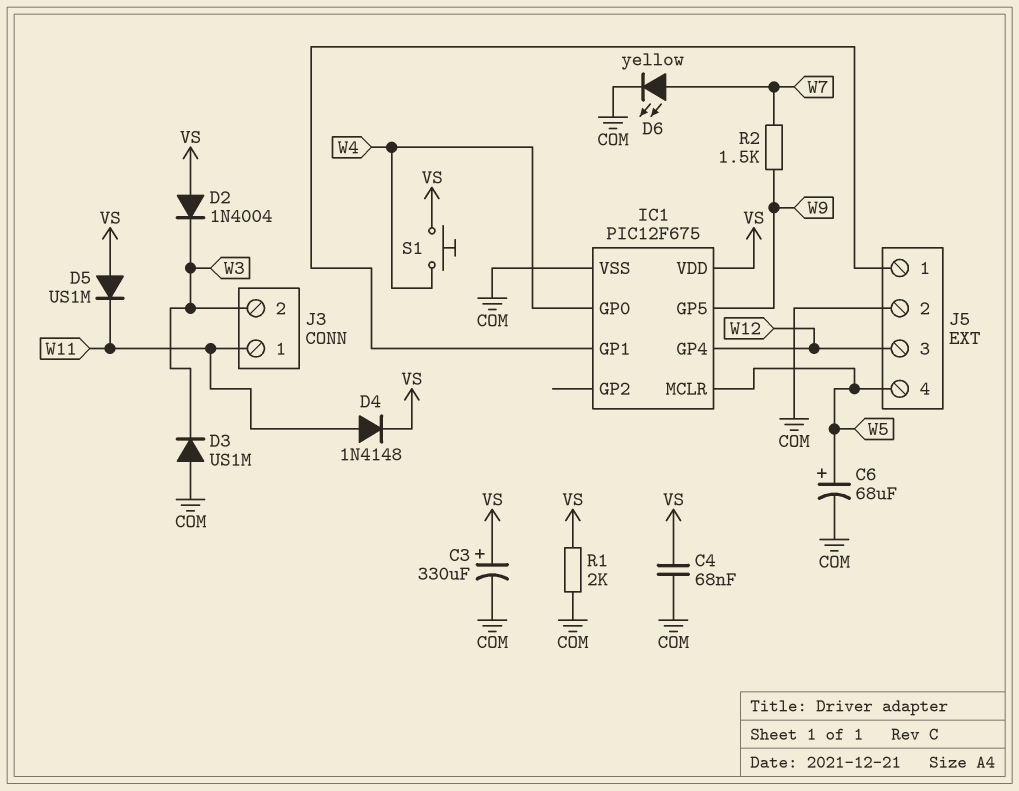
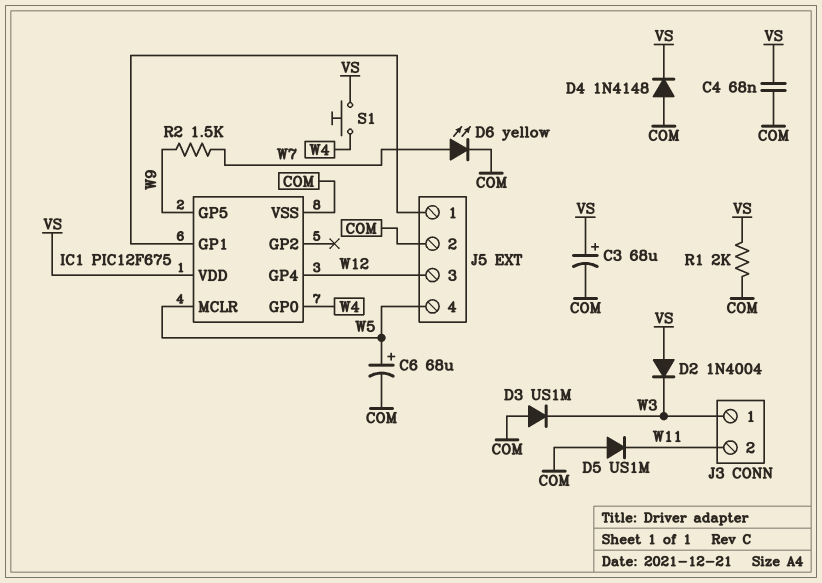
C3: 330uF (plus VS, minus COM) -> 68uF (plus VS, minus COM)
D4: diode 1N4148 (A W11, K VS) -> diode 1N4148 (A COM, K VS)
D5: diode US1M (A VS, K W11) -> diode US1M (A COM, K W11)
J3 pin 1: W11 -> W3
J3 pin 2: W3 -> W11

